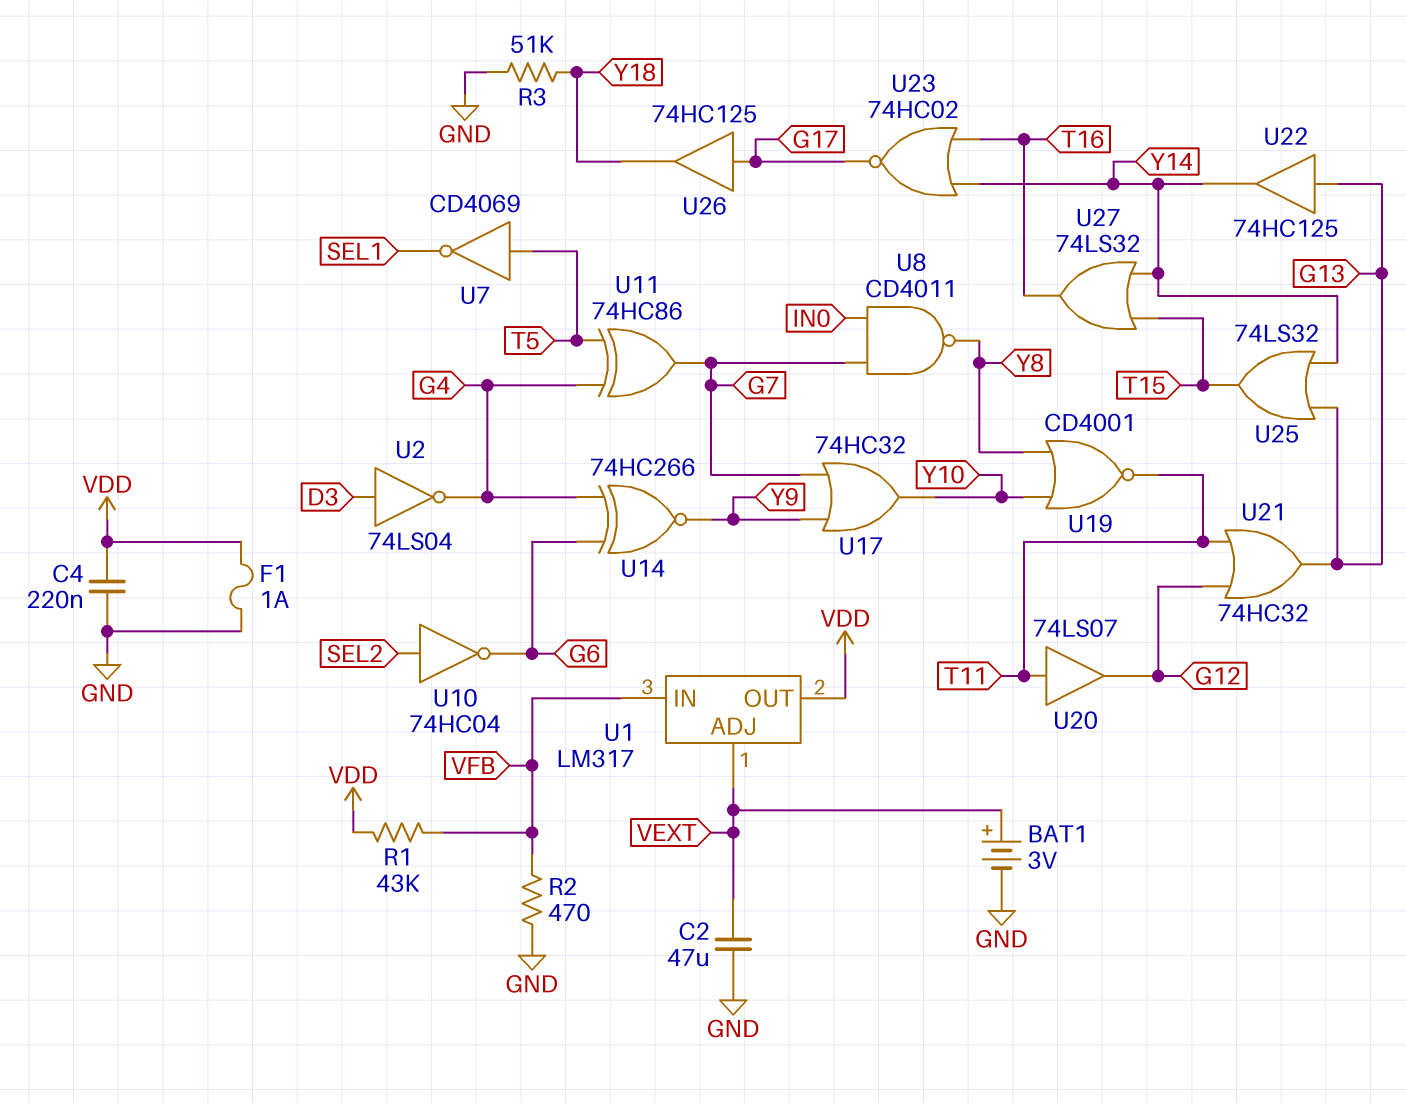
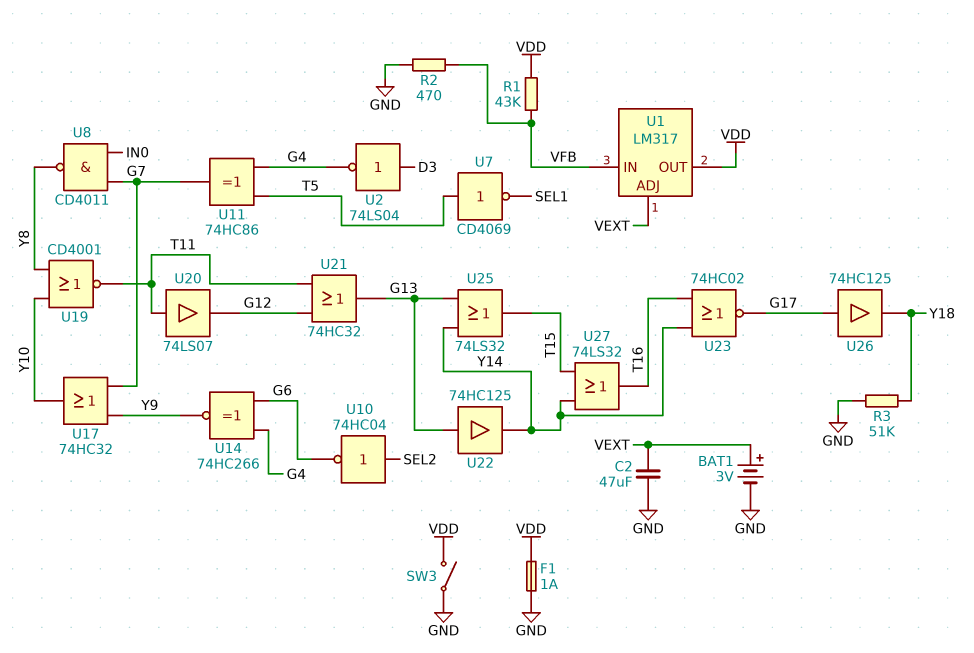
C4: 220nF (GND, VDD) -> none
SW3: none -> switch (GND, VDD)

